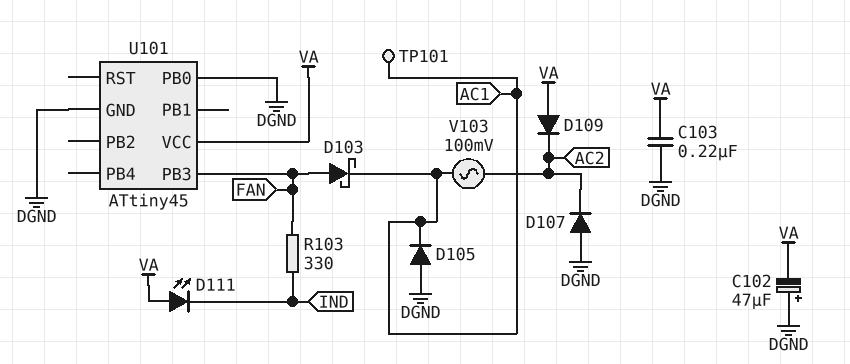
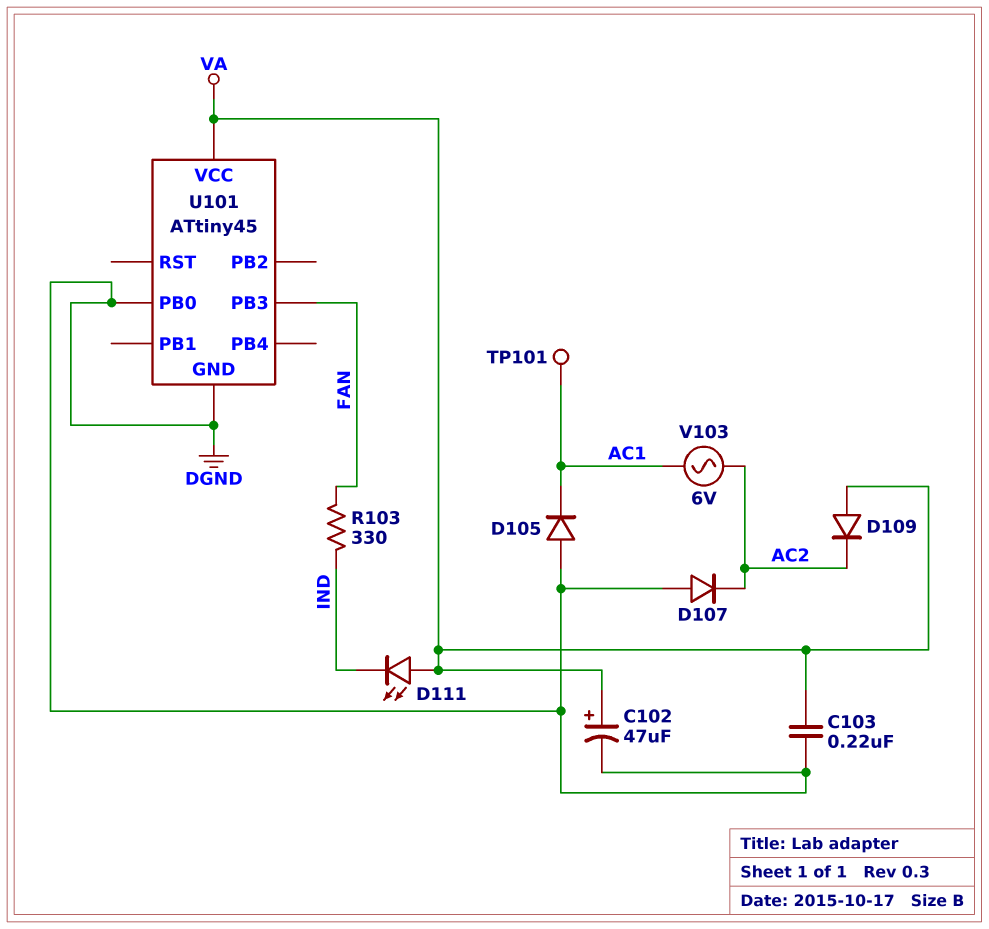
C102: 47uF (plus DGND, minus VA) -> 47uF (plus VA, minus DGND)
D103: schottky (A FAN, K AC1) -> none
V103: AC 100mV (AC1, AC2) -> AC 6V (AC1, AC2)

